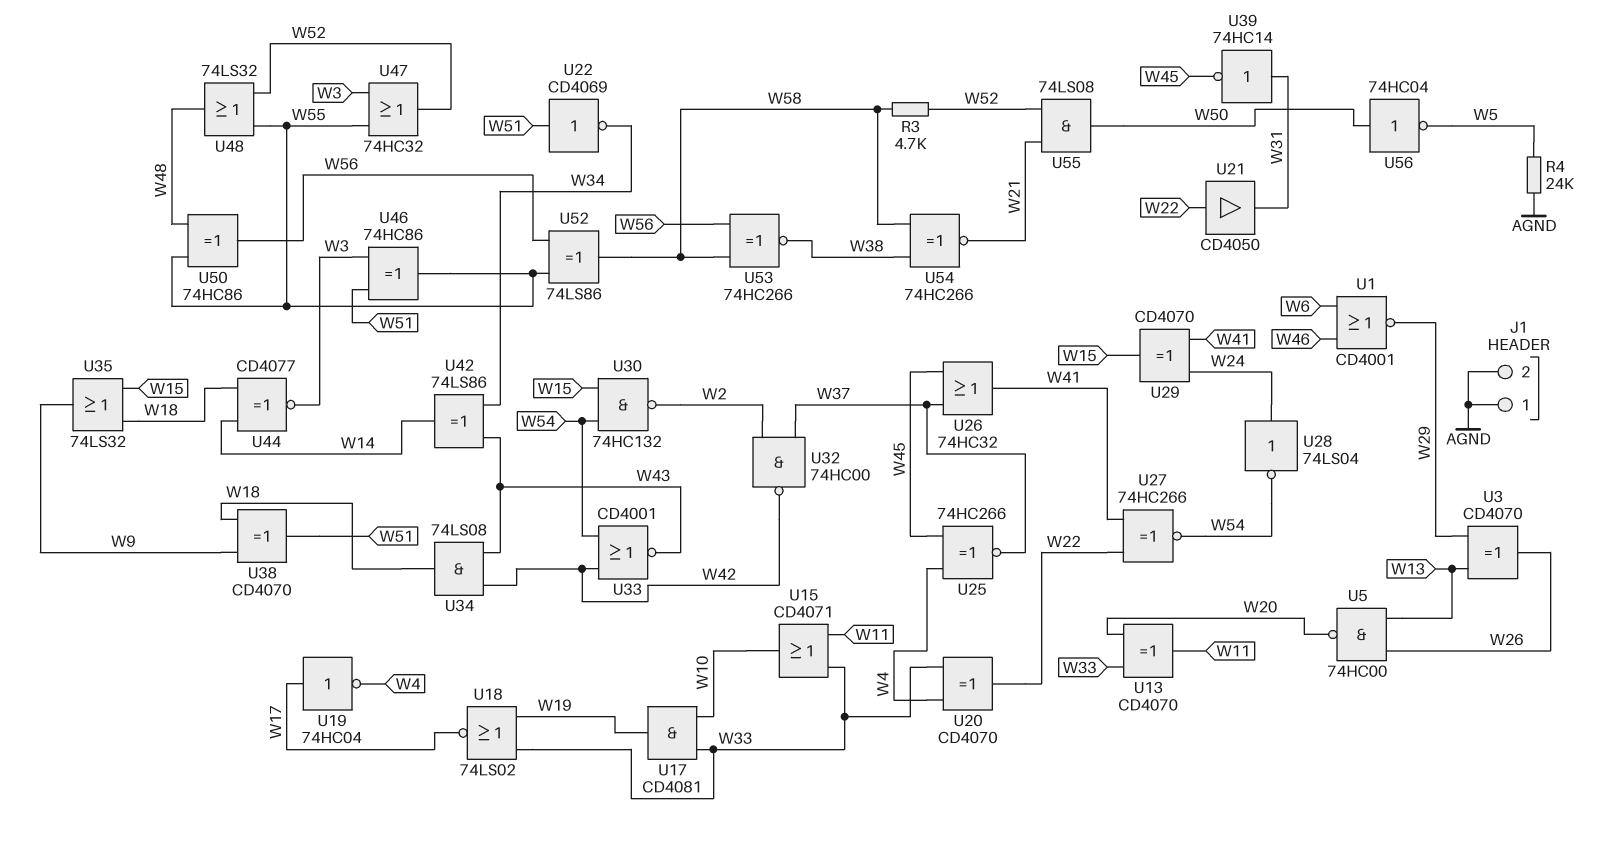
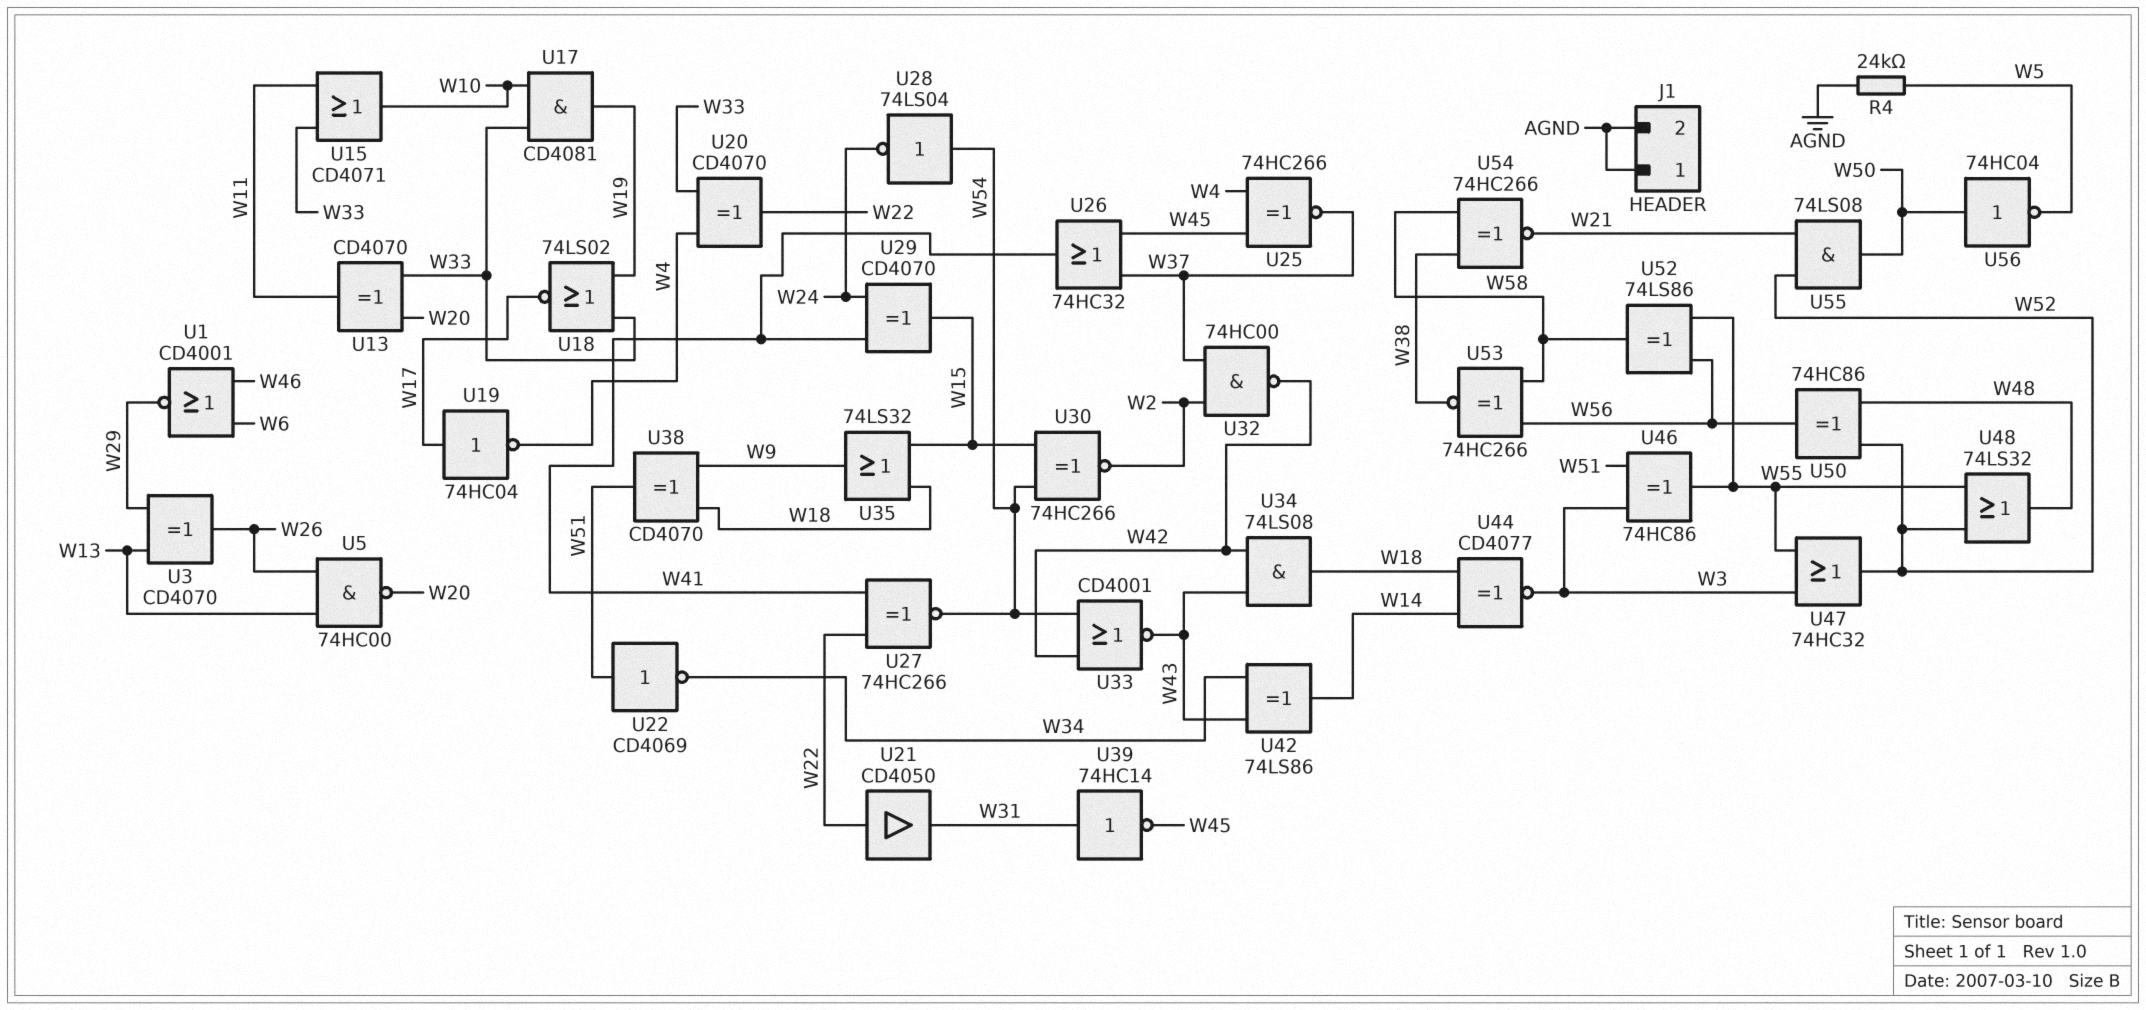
R3: 4.7k (W52, W58) -> none
U28: NOT 74LS04 (in W24, out W54) -> NOT 74LS04 (in W54, out W24)
U30: NAND 74HC132 (in W15, in W54, out W2) -> XNOR 74HC266 (in W15, in W54, out W2)
U50: XOR 74HC86 (in W48, in W55, out W56) -> XOR 74HC86 (in W48, in W52, out W56)

